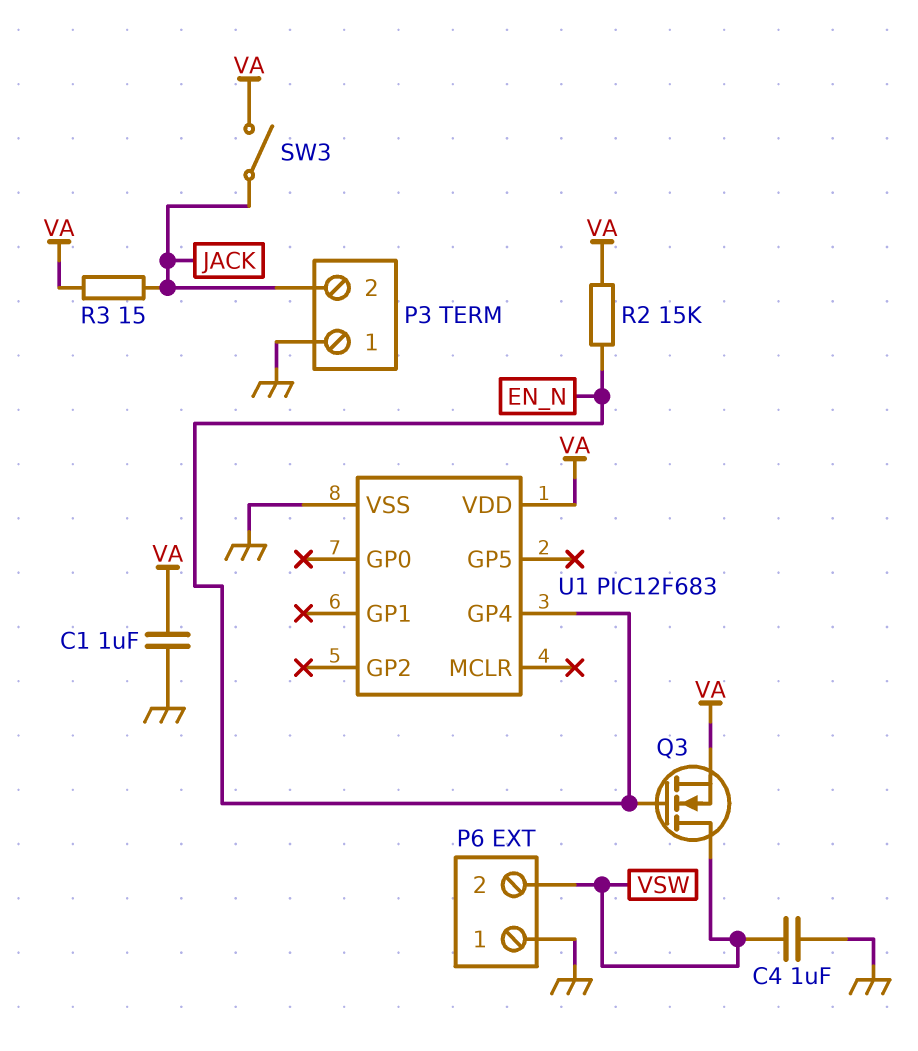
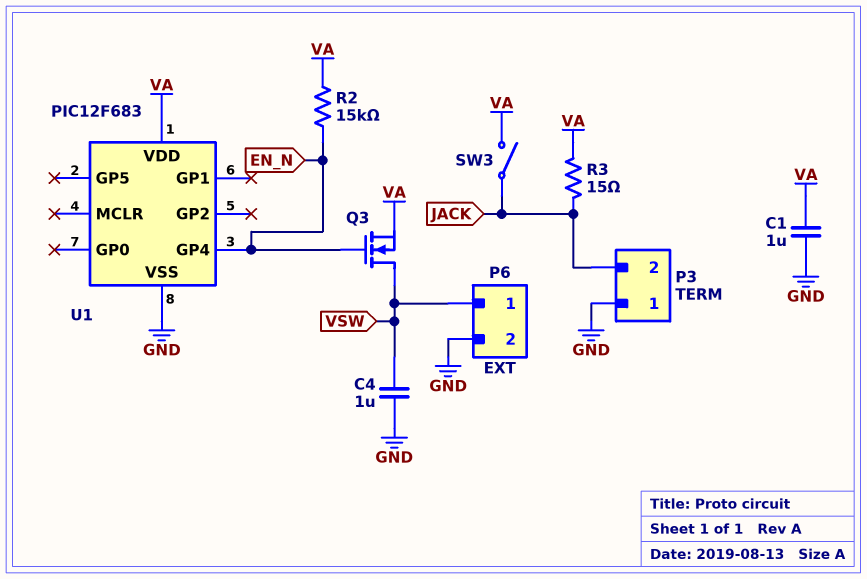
P6 pin 1: GND -> VSW
P6 pin 2: VSW -> GND

